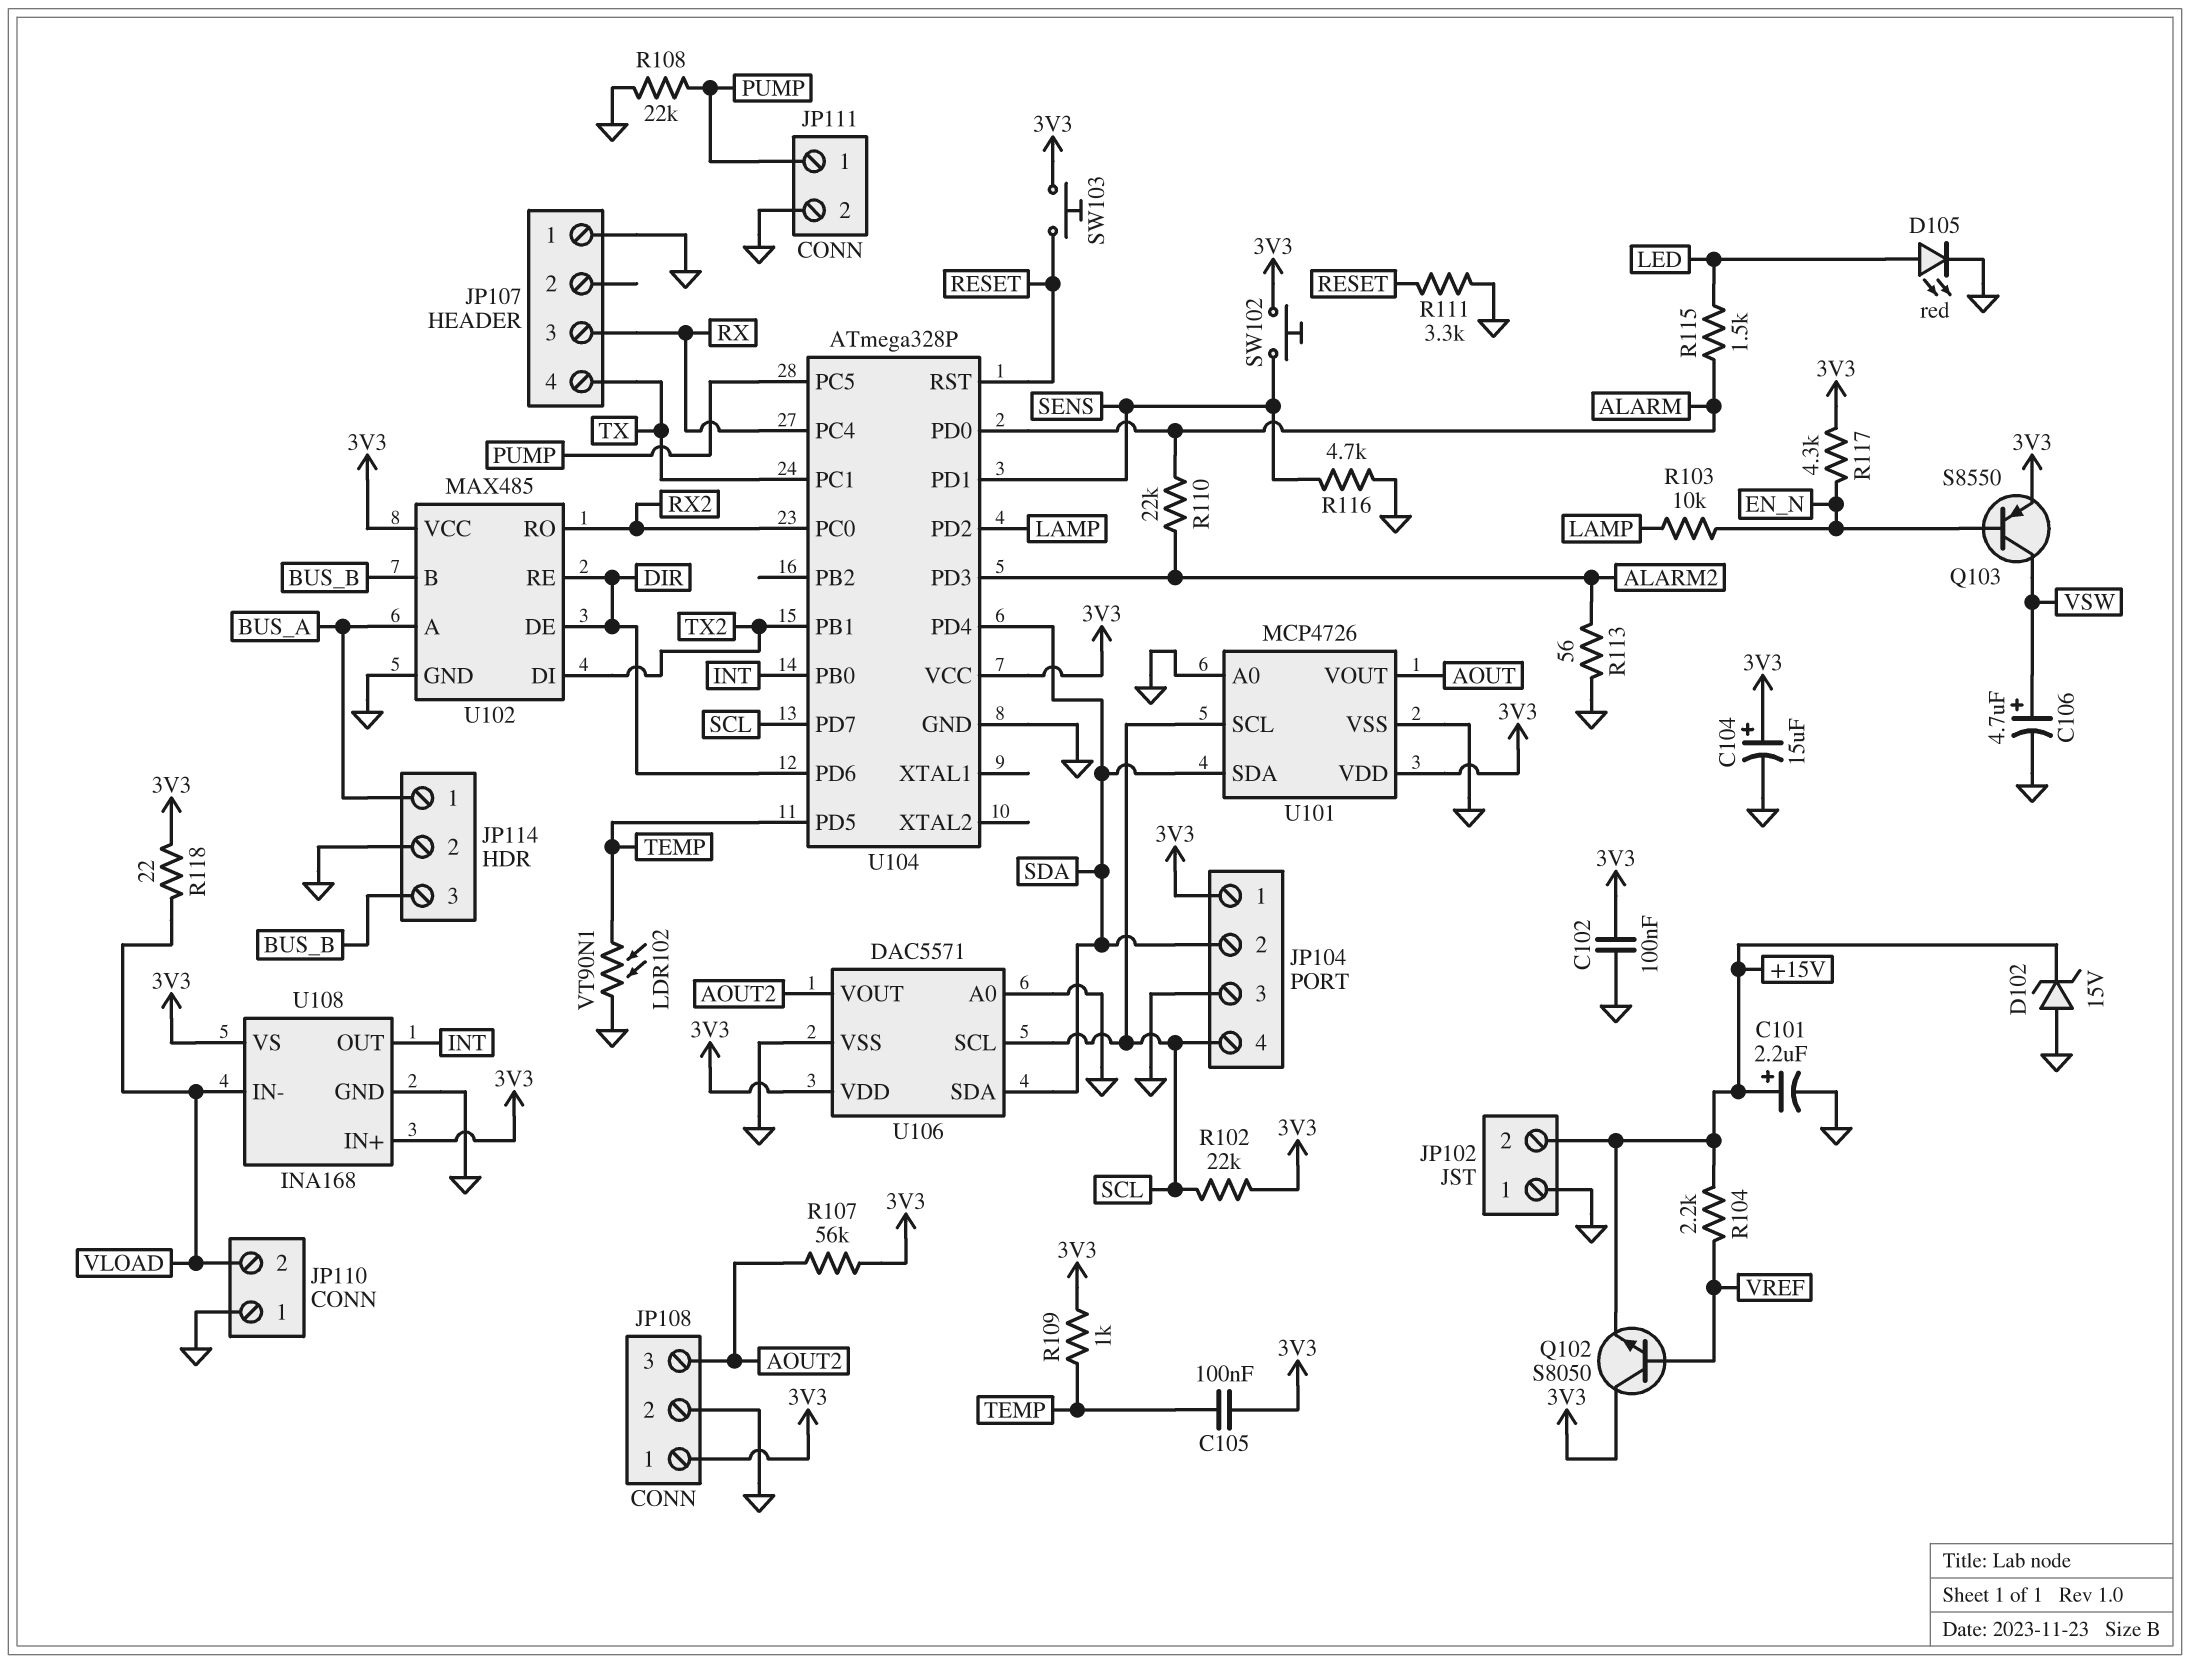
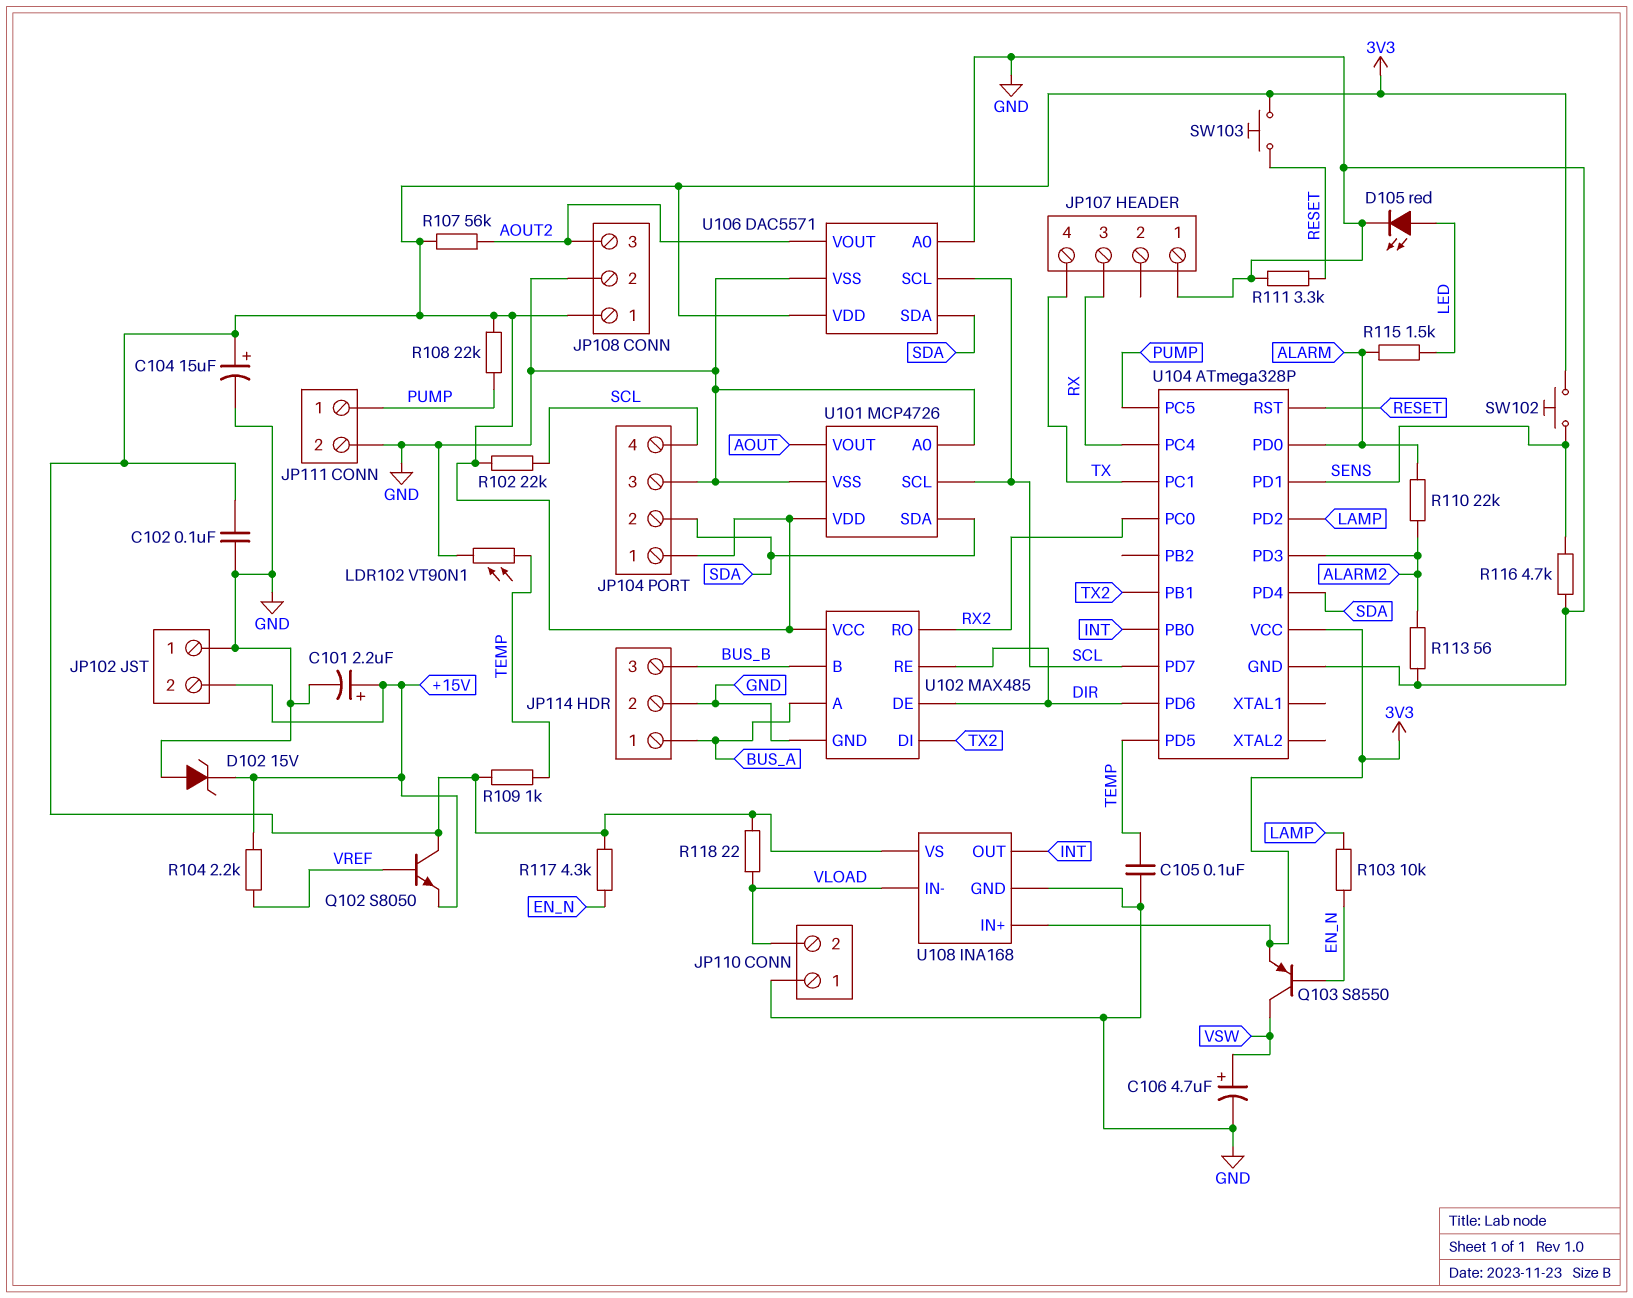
C105: 100nF (3V3, TEMP) -> 100nF (GND, TEMP)
R108: 22k (GND, PUMP) -> 22k (3V3, PUMP)

